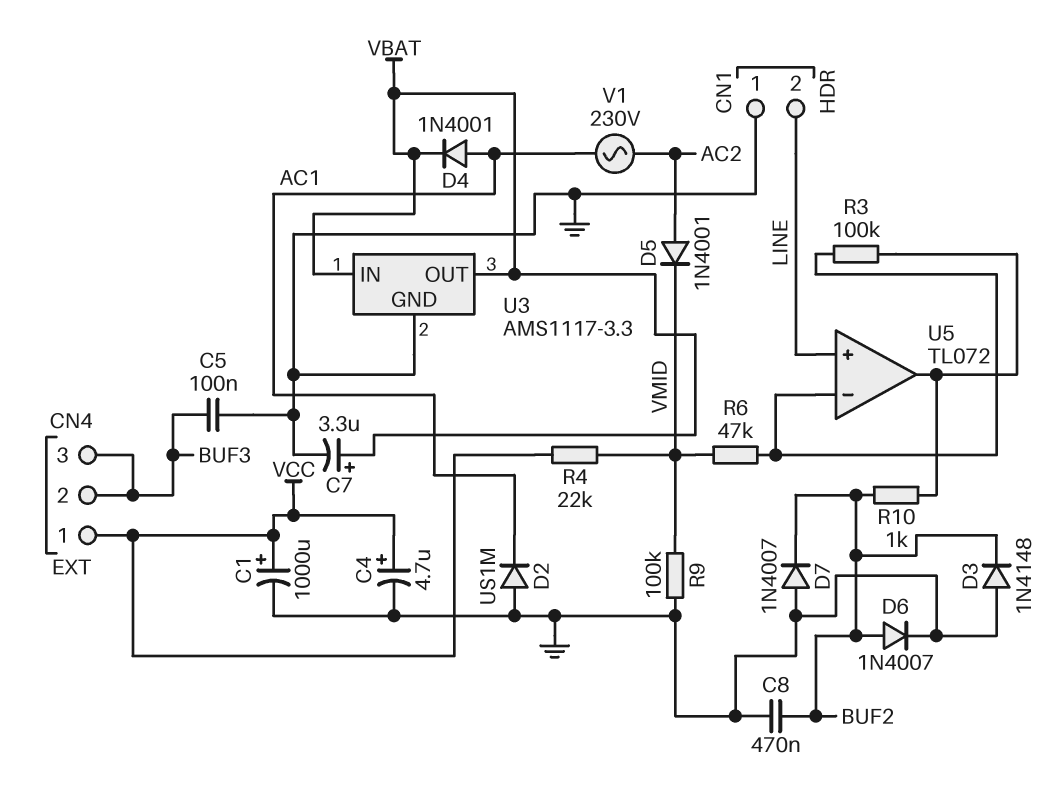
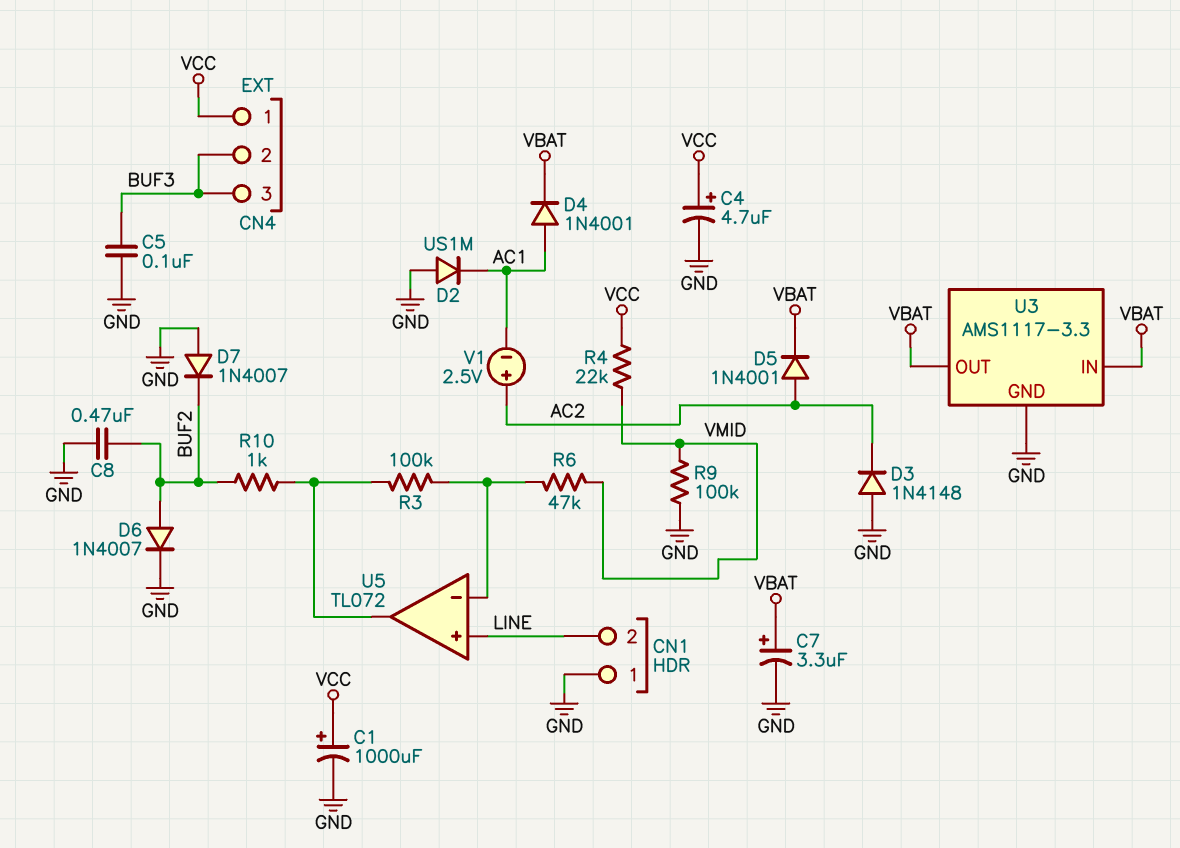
D3: diode 1N4148 (A GND, K BUF2) -> diode 1N4148 (A GND, K AC2)
D5: diode 1N4001 (A AC2, K VMID) -> diode 1N4001 (A AC2, K VBAT)
V1: AC 230V (AC1, AC2) -> 2.5V (plus AC2, minus AC1)

